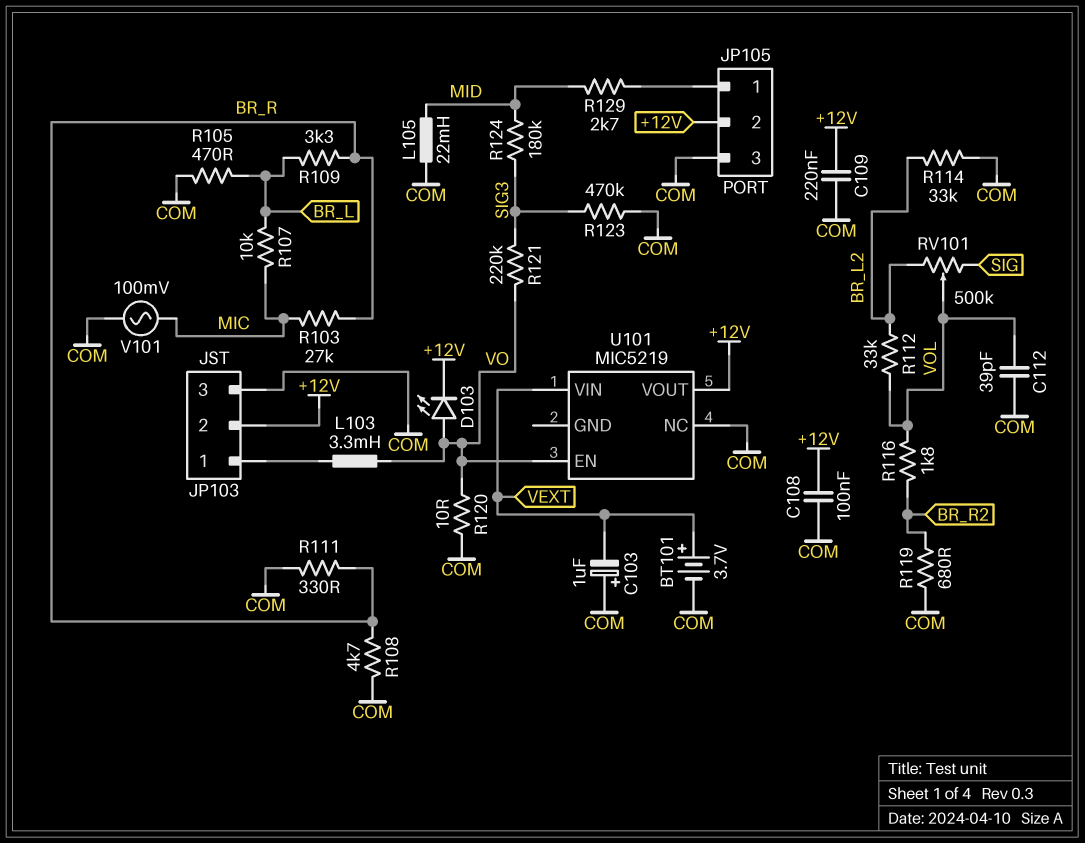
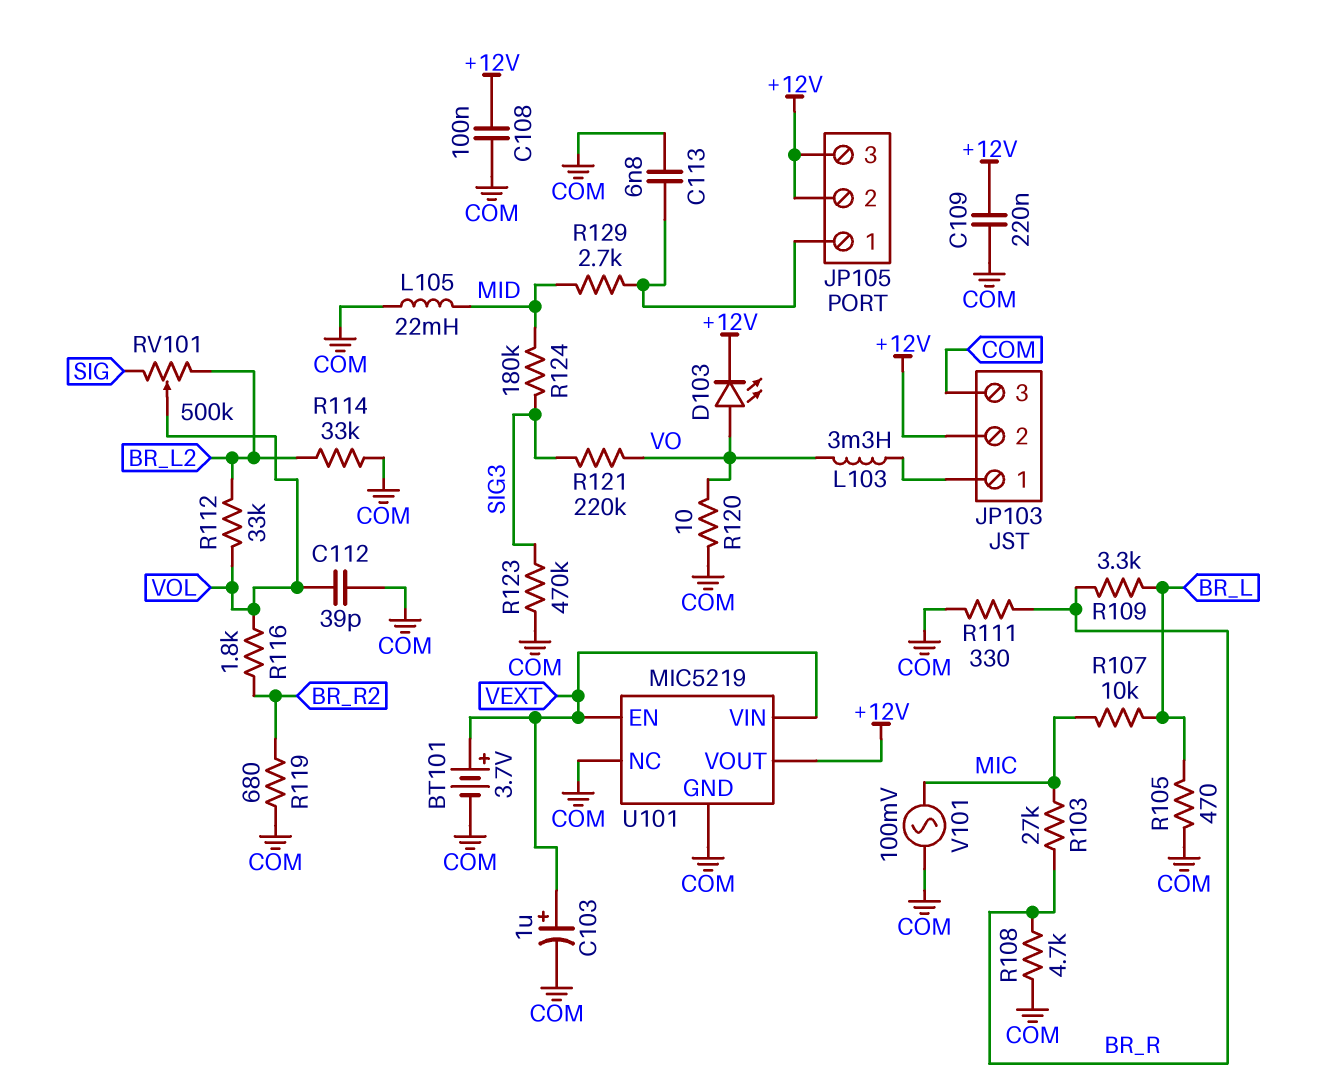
C103: 1uF (plus COM, minus VEXT) -> 1uF (plus VEXT, minus COM)
C113: none -> 6.8nF (COM, JP105/1)
JP105 pin 3: COM -> +12V
U101 pin EN: VO -> VEXT
U101 pin GND: none -> COM

